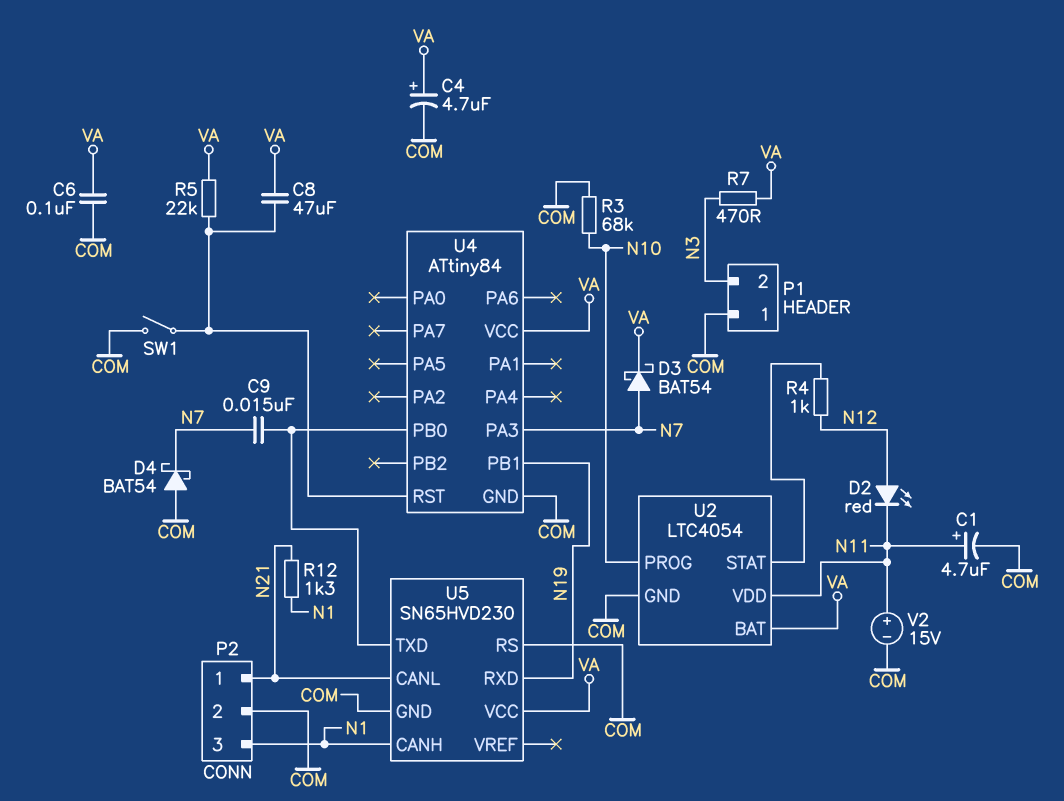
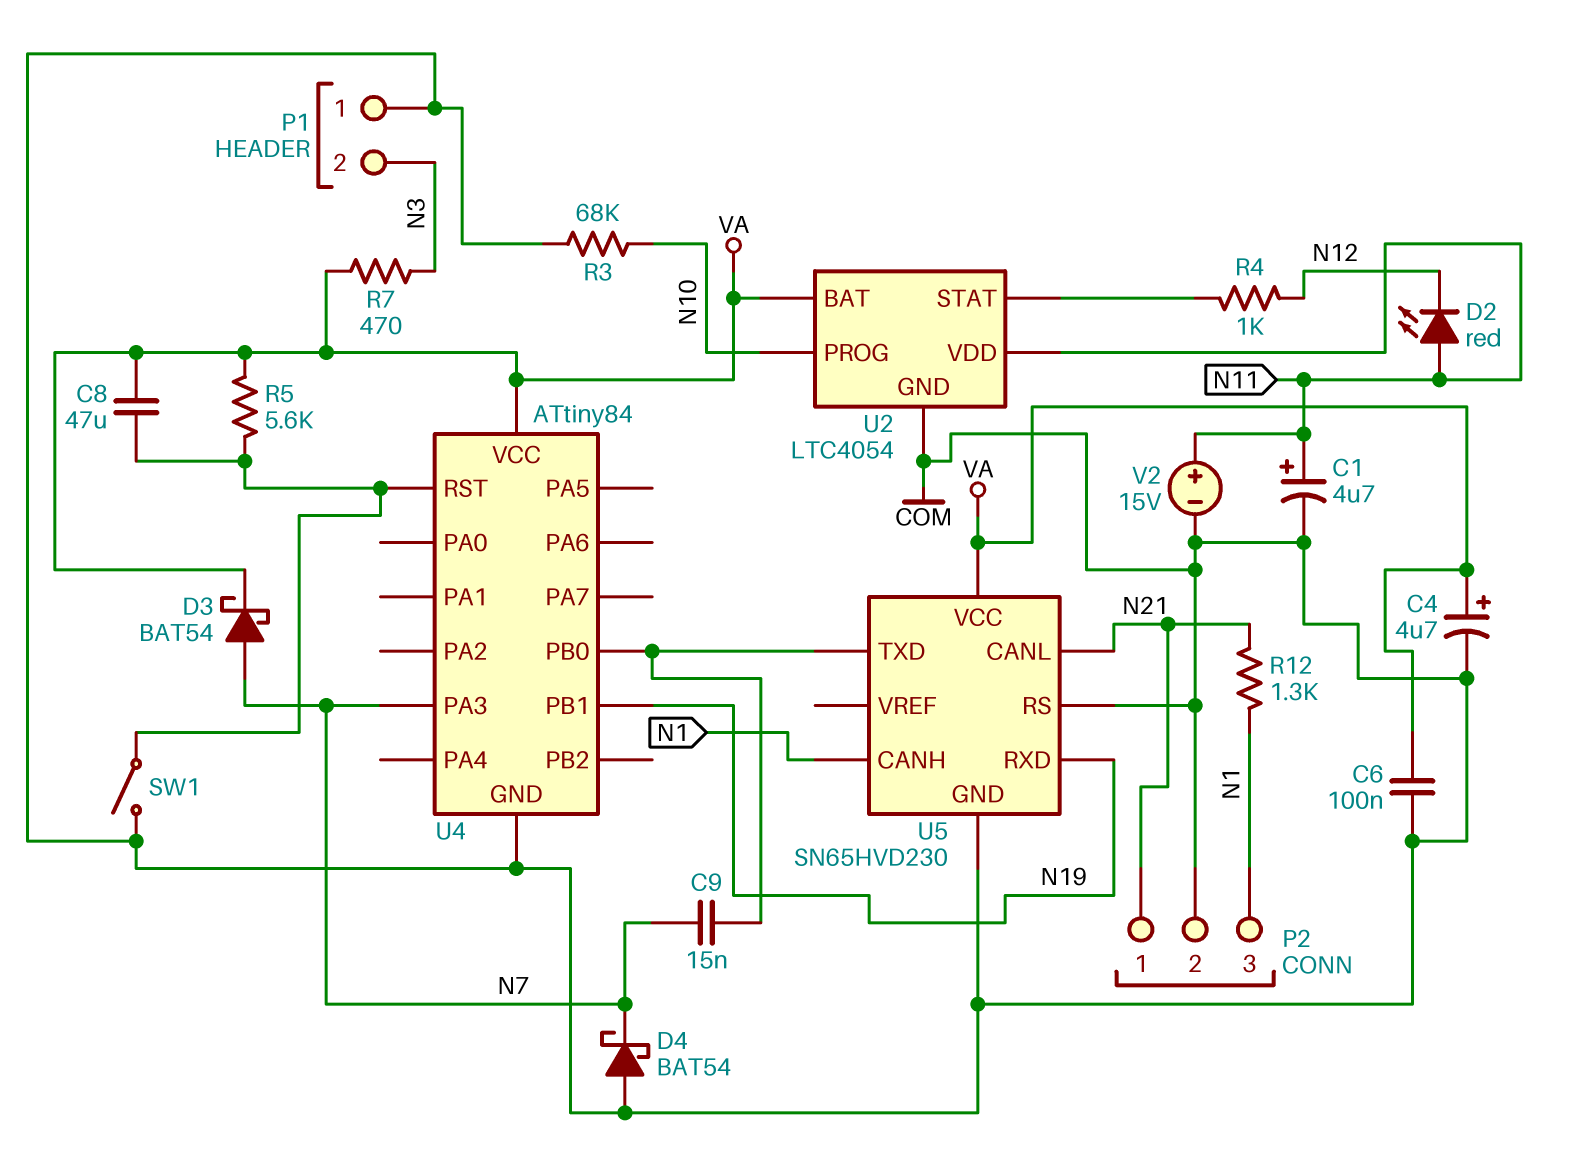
D2: LED red (A N12, K N11) -> LED red (A N11, K N12)
R5: 22k (U4/RST, VA) -> 5.6k (U4/RST, VA)

